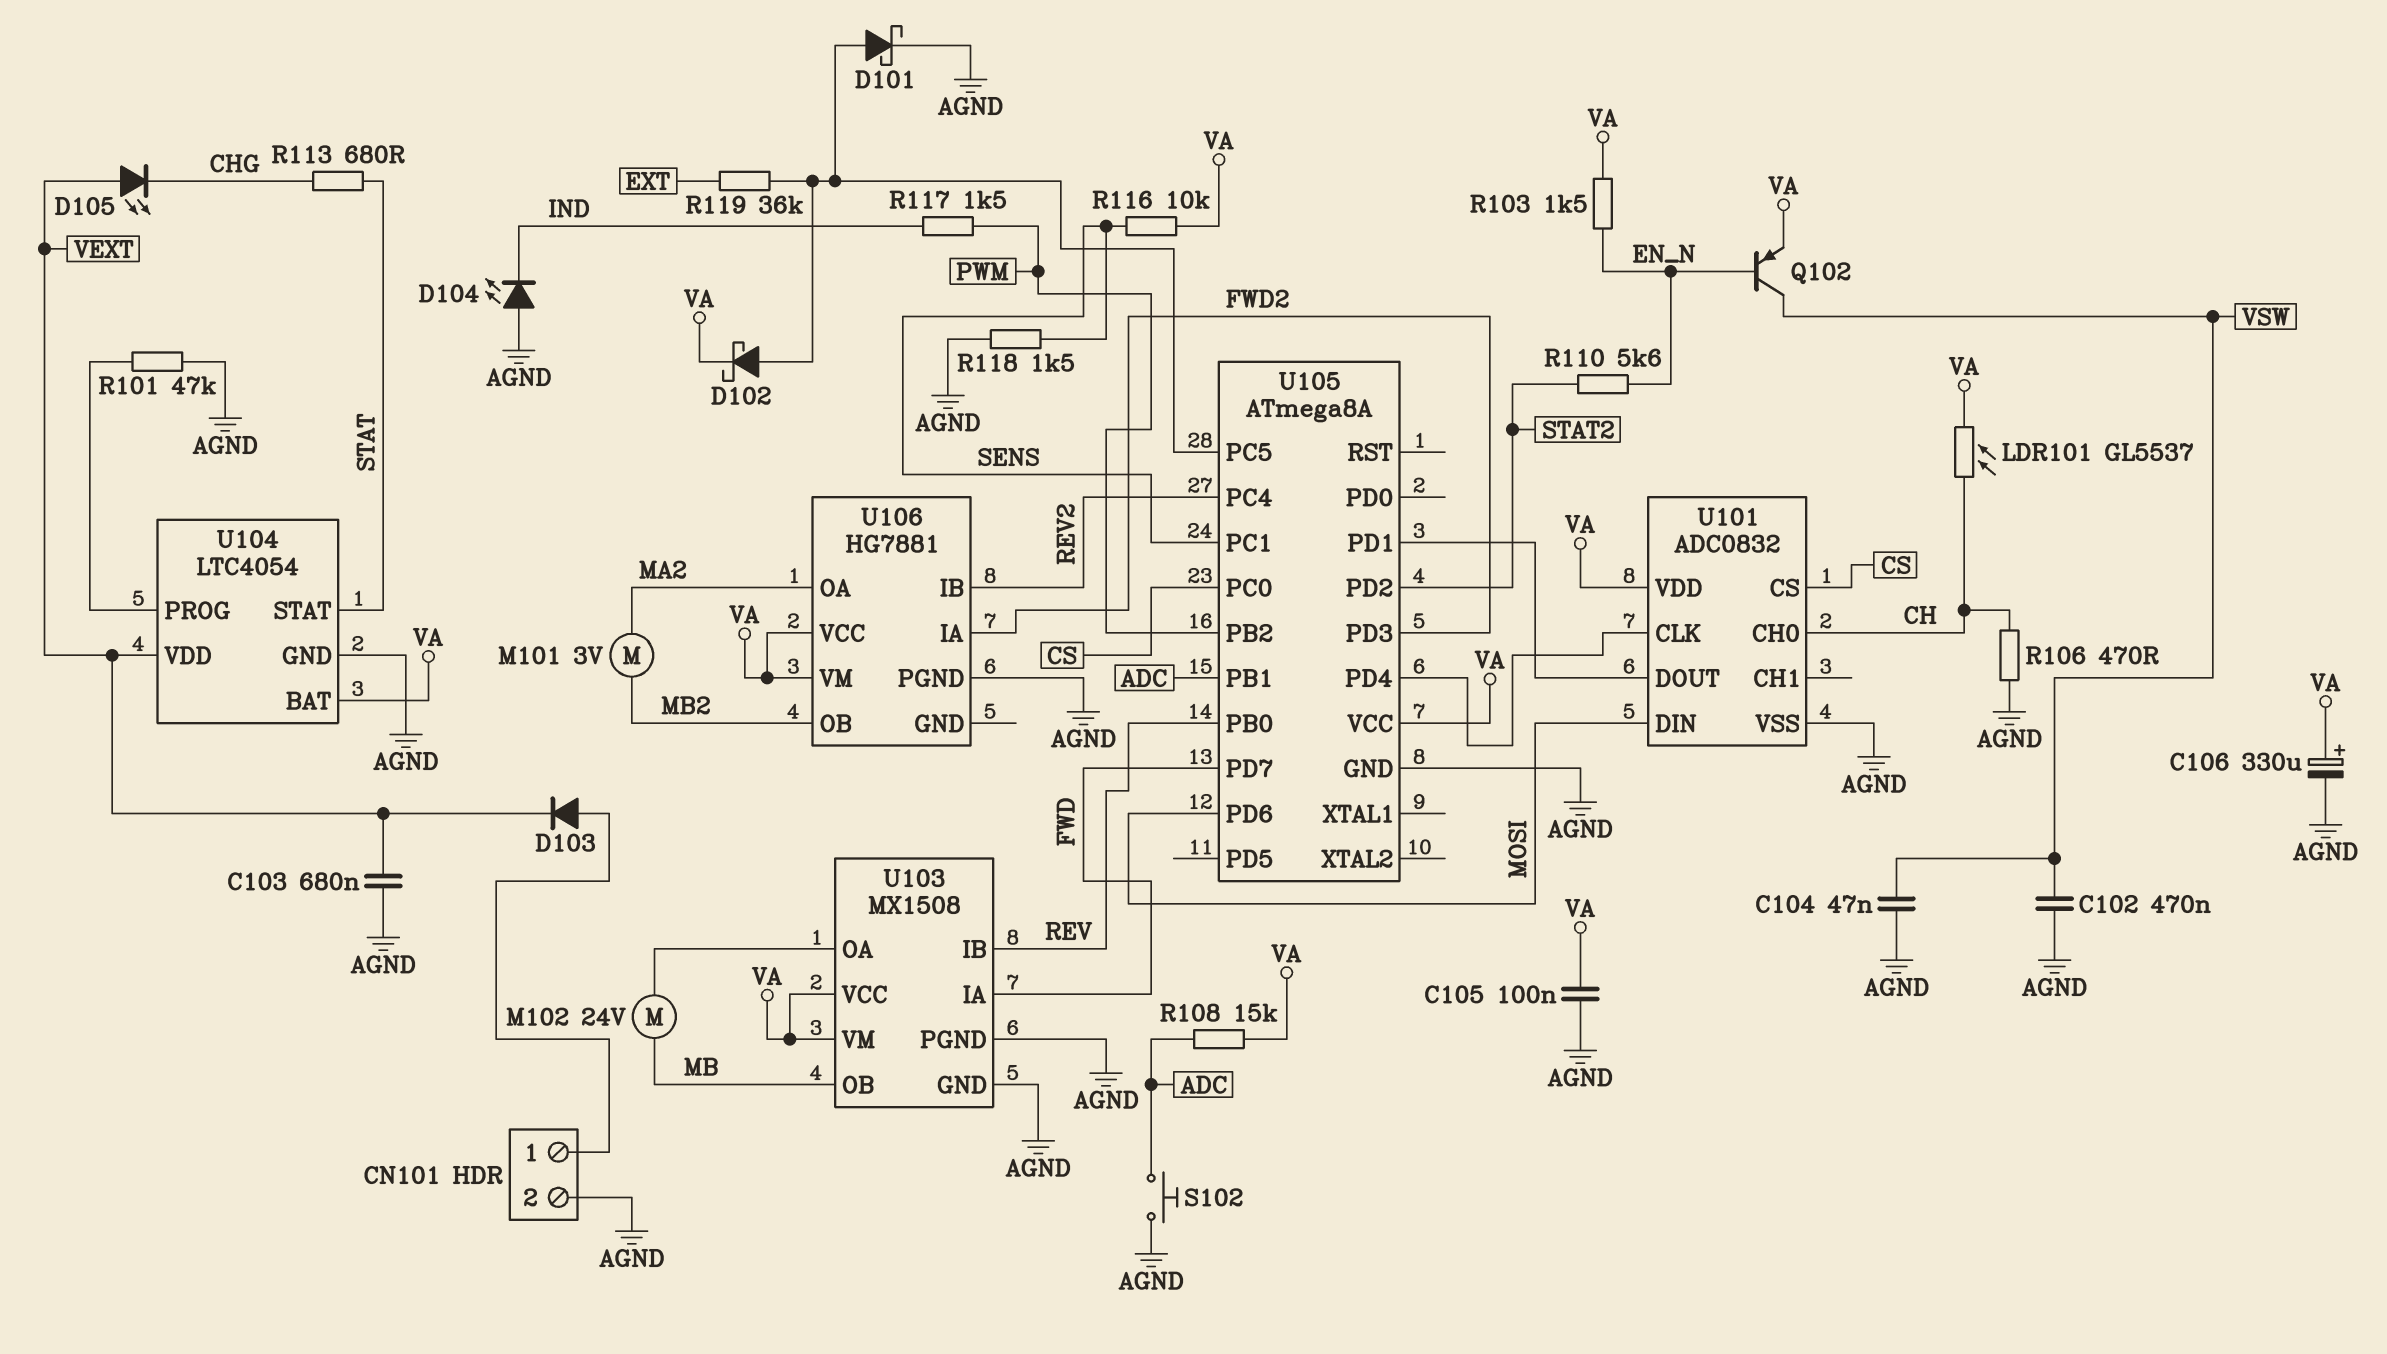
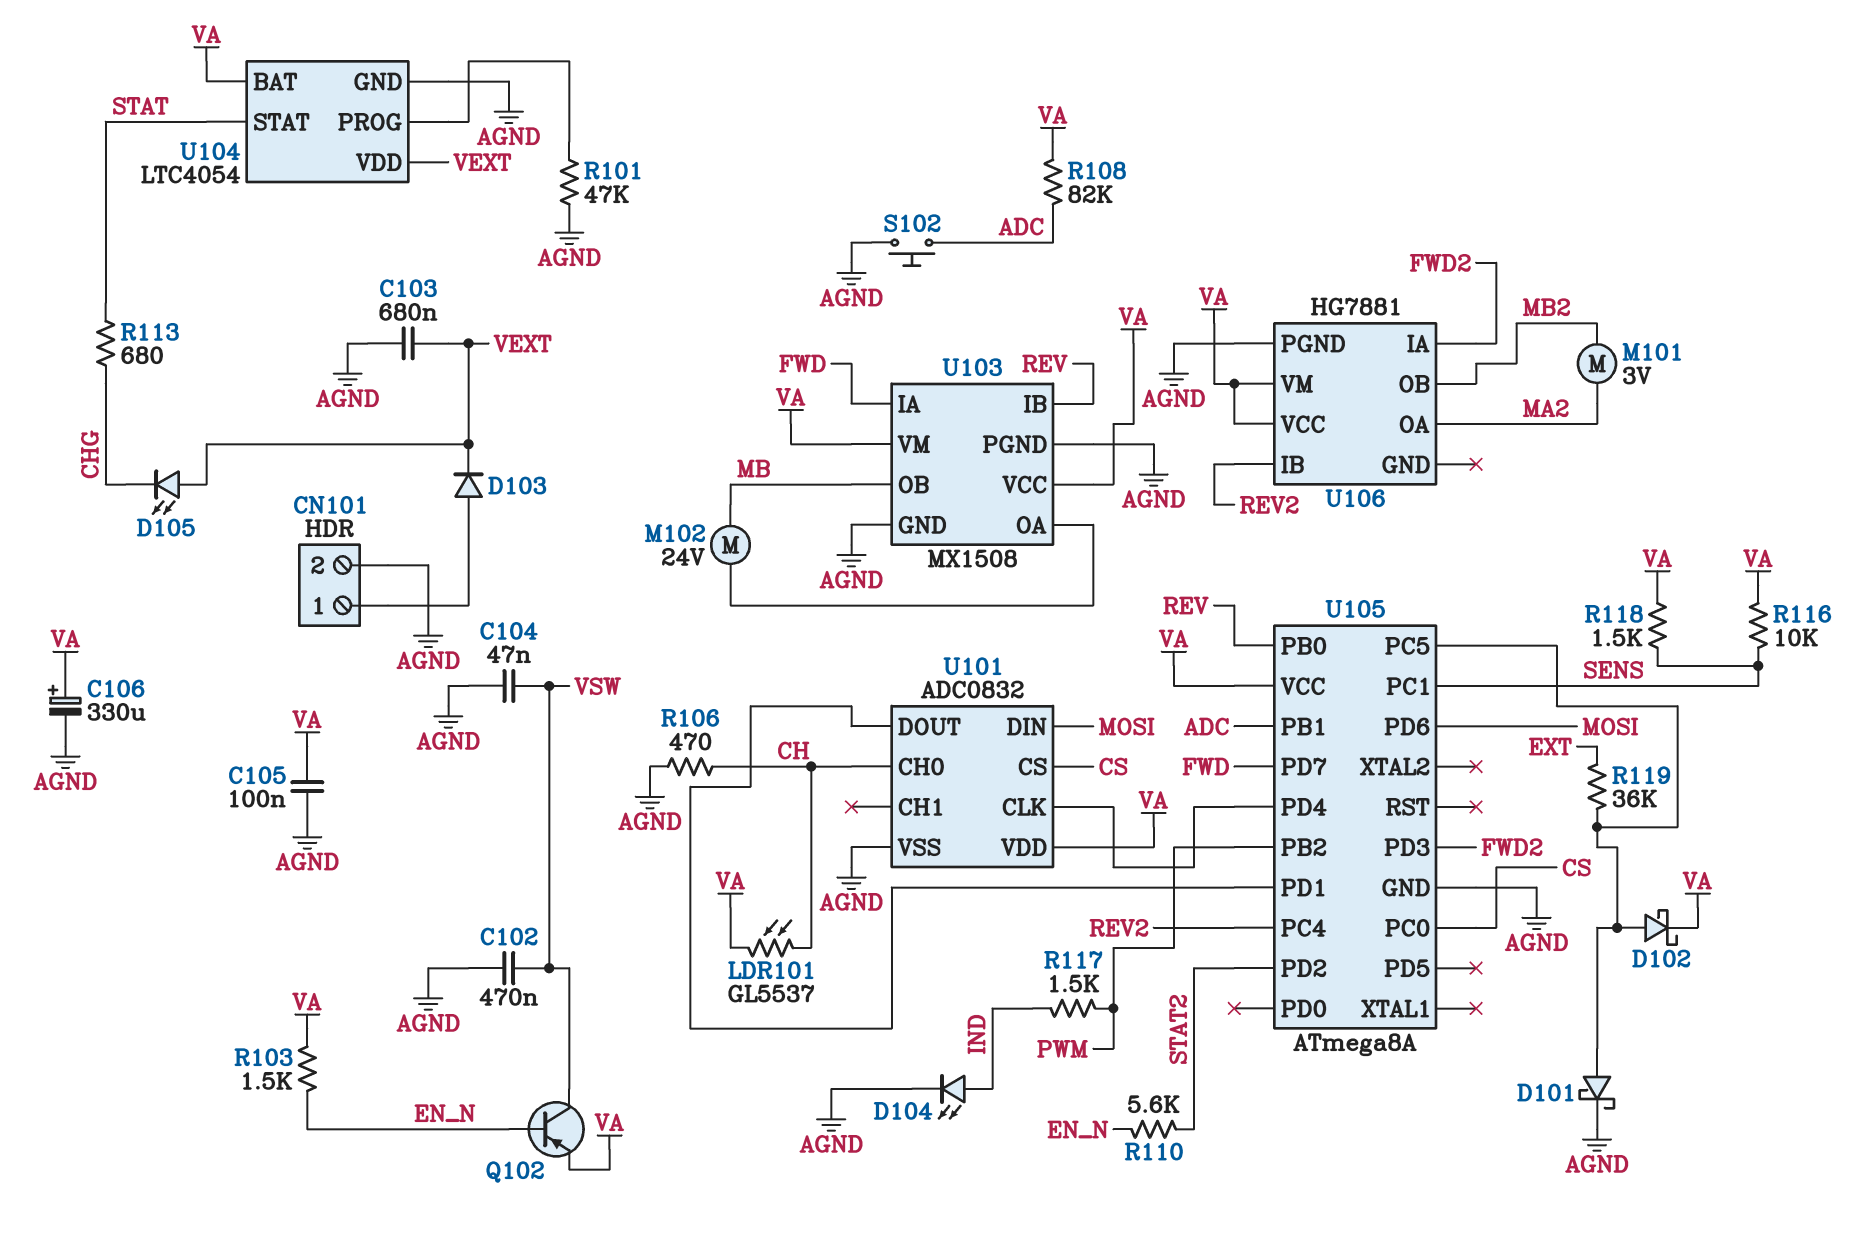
D104: LED (A AGND, K IND) -> LED (A IND, K AGND)
R108: 15k (ADC, VA) -> 82k (ADC, VA)
R118: 1.5k (AGND, SENS) -> 1.5k (SENS, VA)

